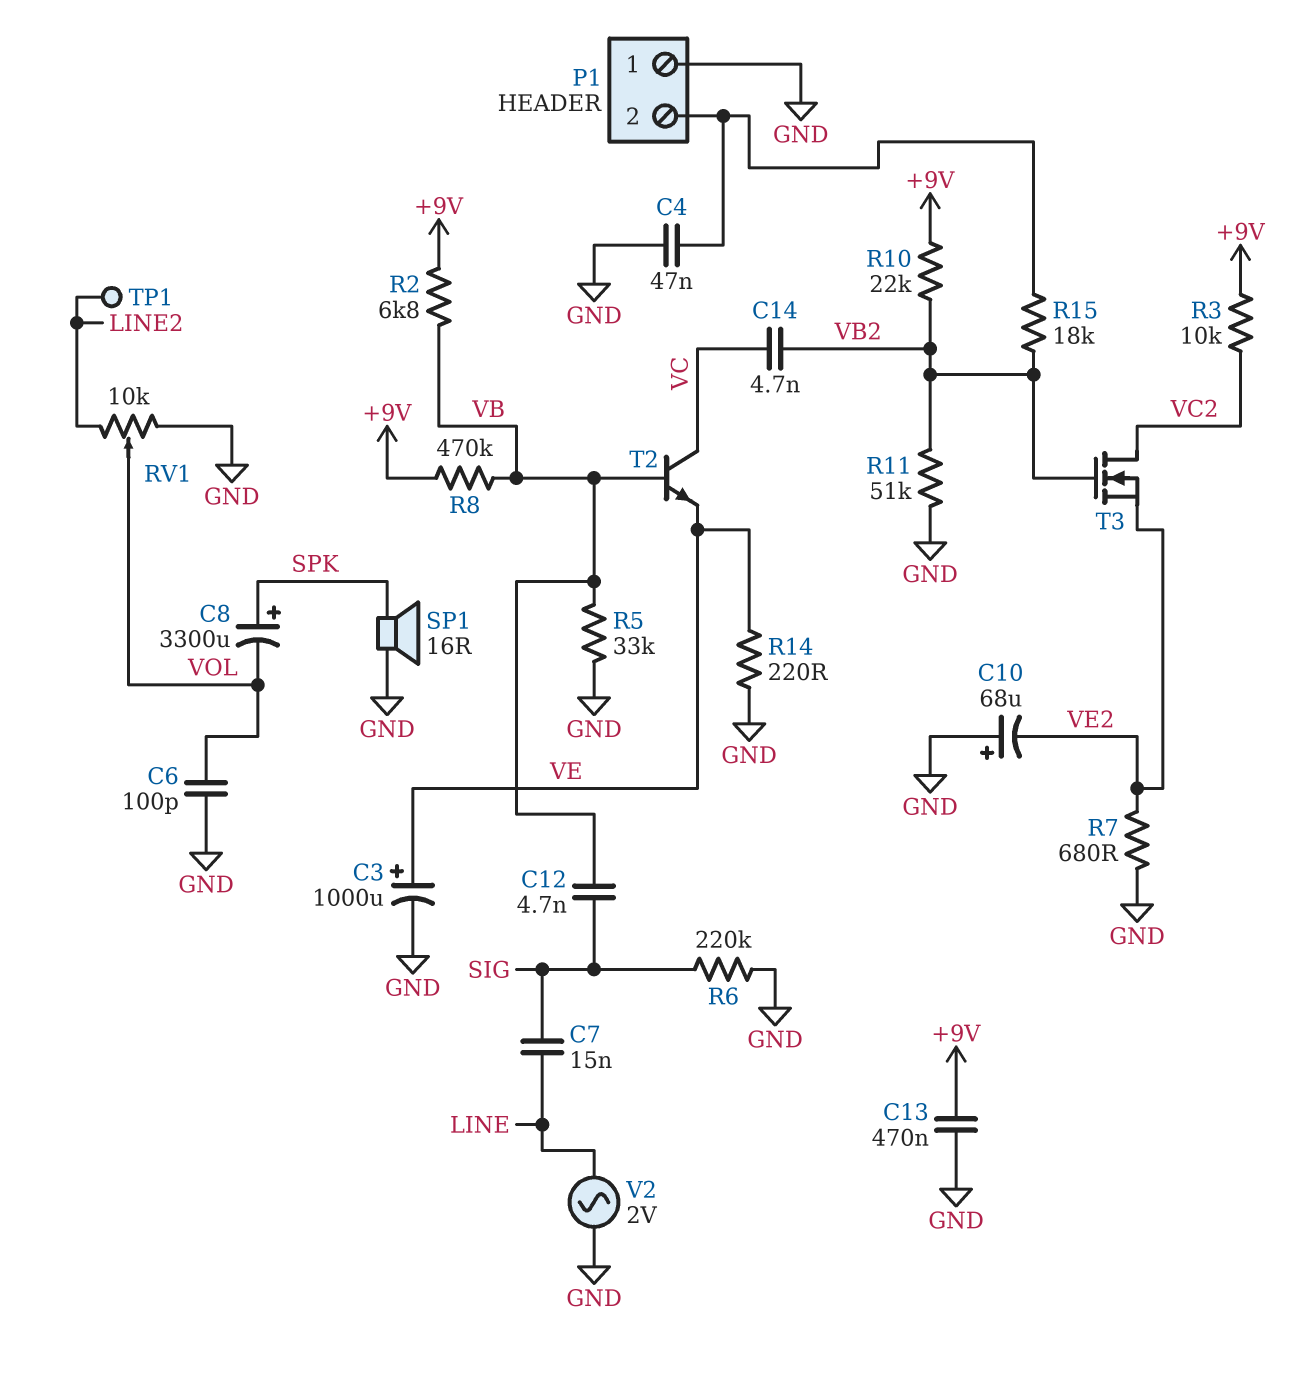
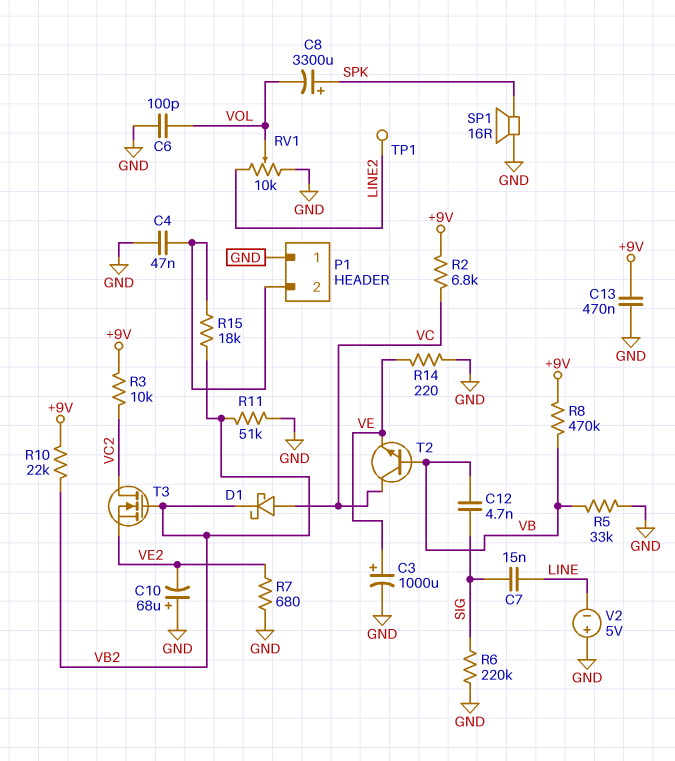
C14: 4.7nF (VB2, VC) -> none
D1: none -> schottky (A VC, K VB2)
R2: 6.8k (+9V, VB) -> 6.8k (+9V, VC)
V2: AC 2V (GND, LINE) -> 5V (plus GND, minus LINE)

